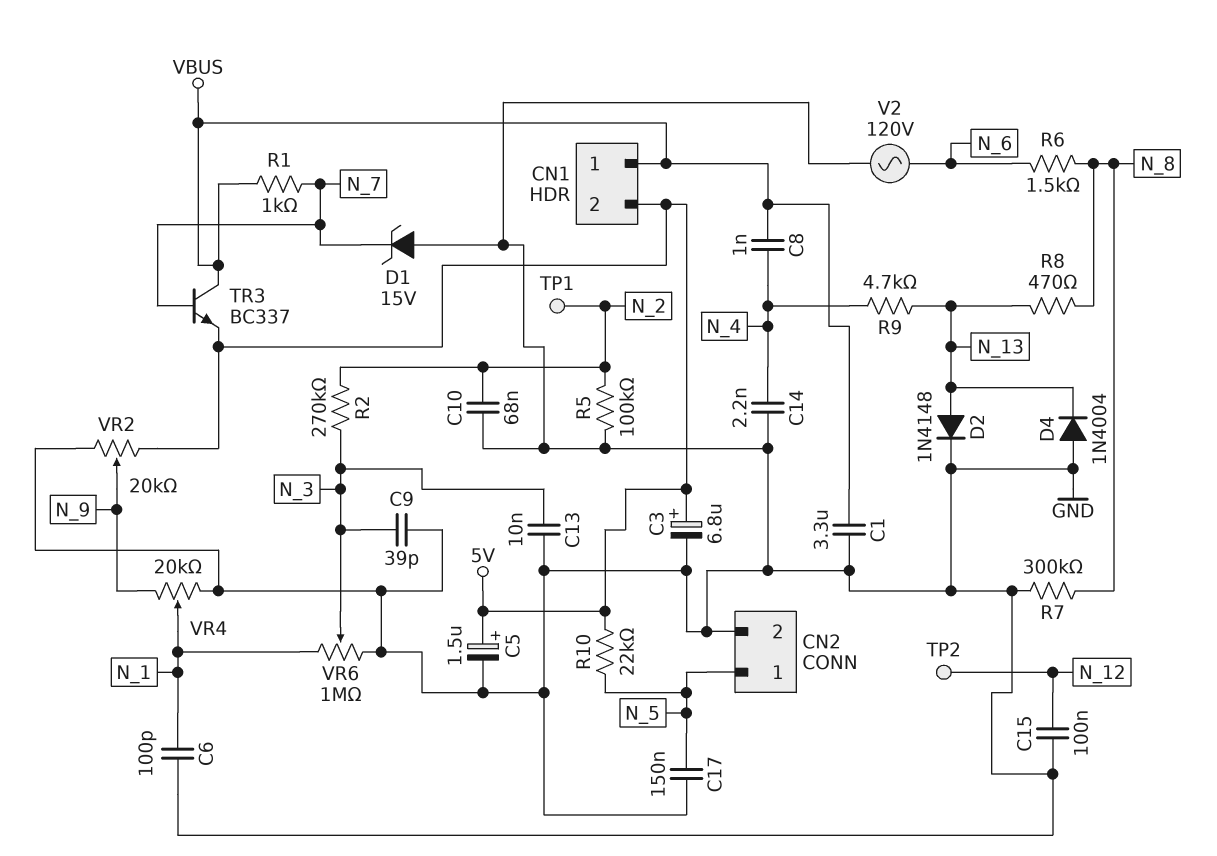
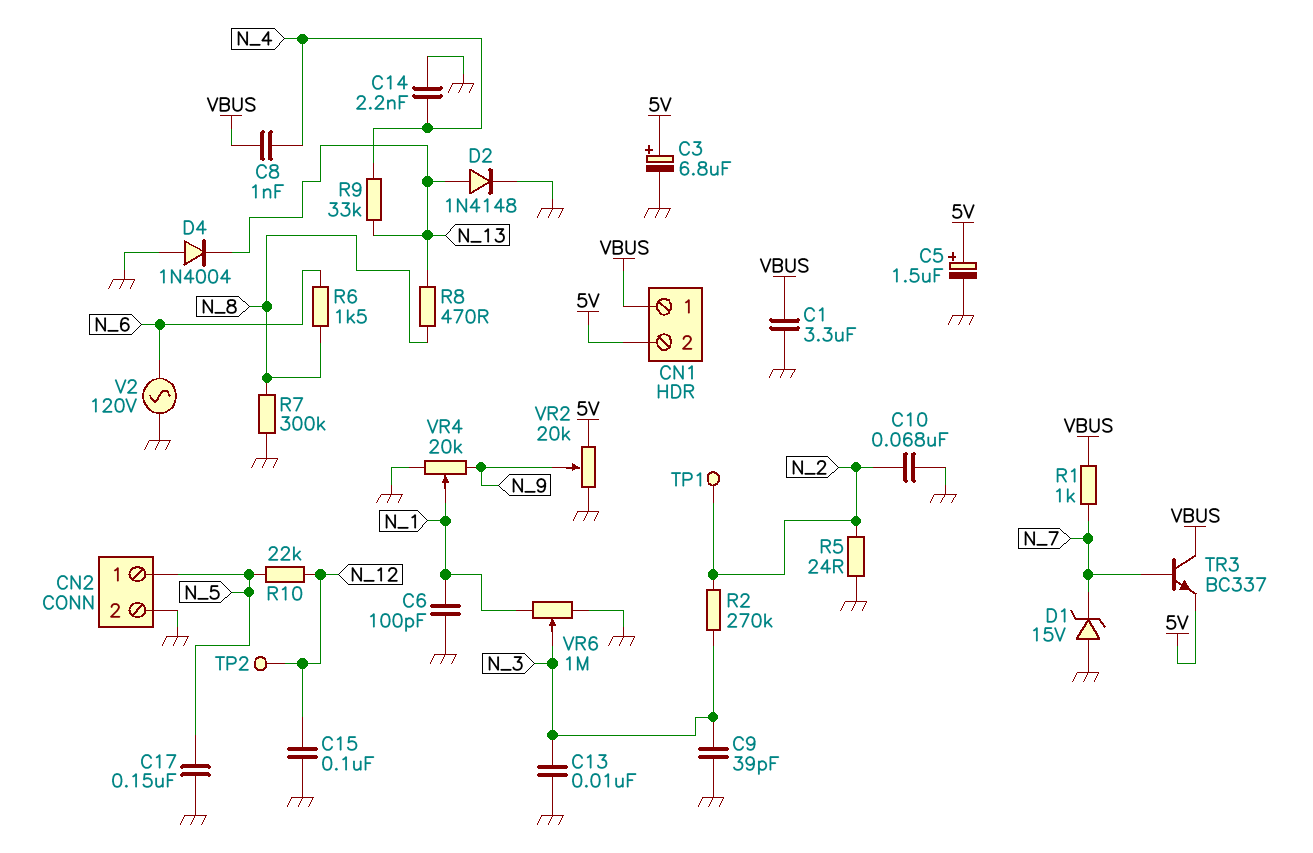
R5: 100k (GND, N_2) -> 24 (GND, N_2)
R9: 4.7k (N_4, N_13) -> 33k (N_4, N_13)
R10: 22k (5V, N_5) -> 22k (N_5, N_12)

